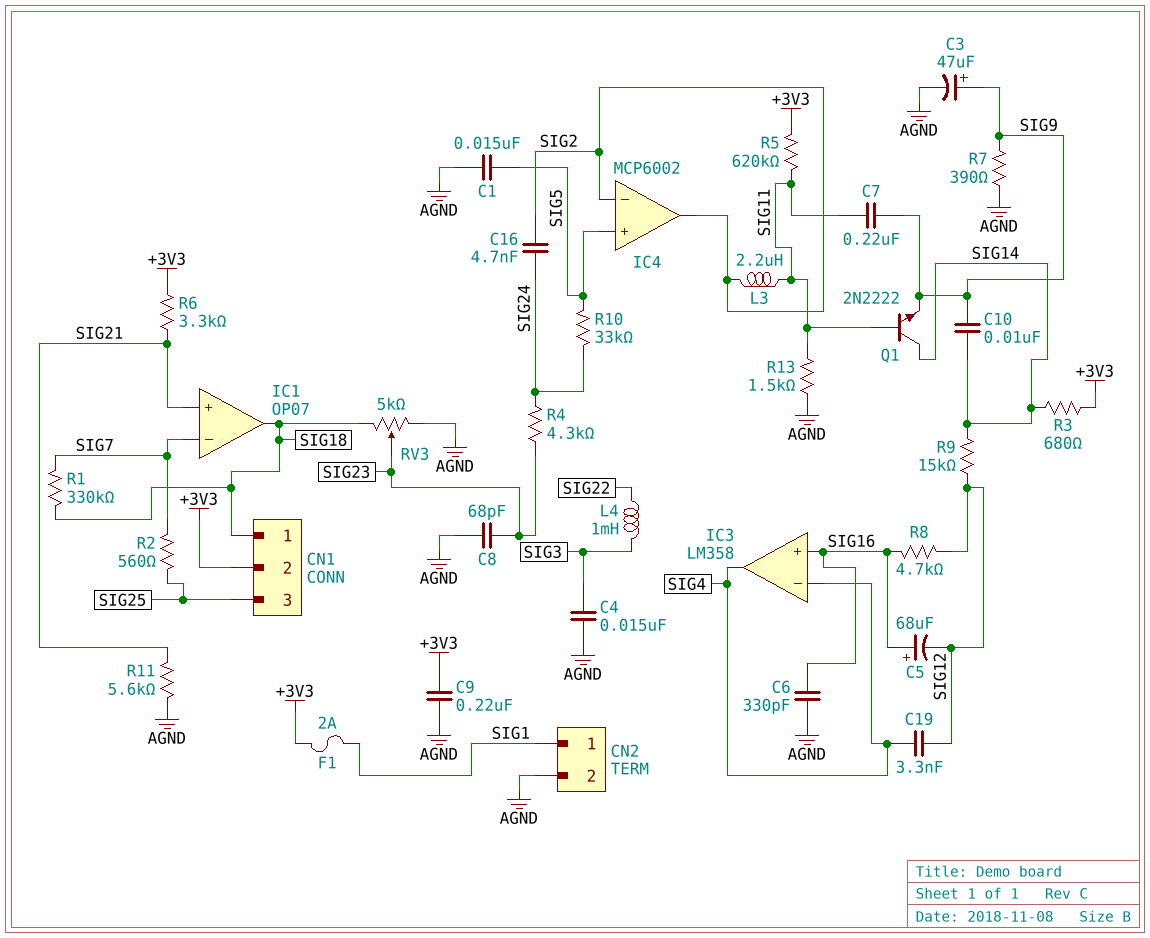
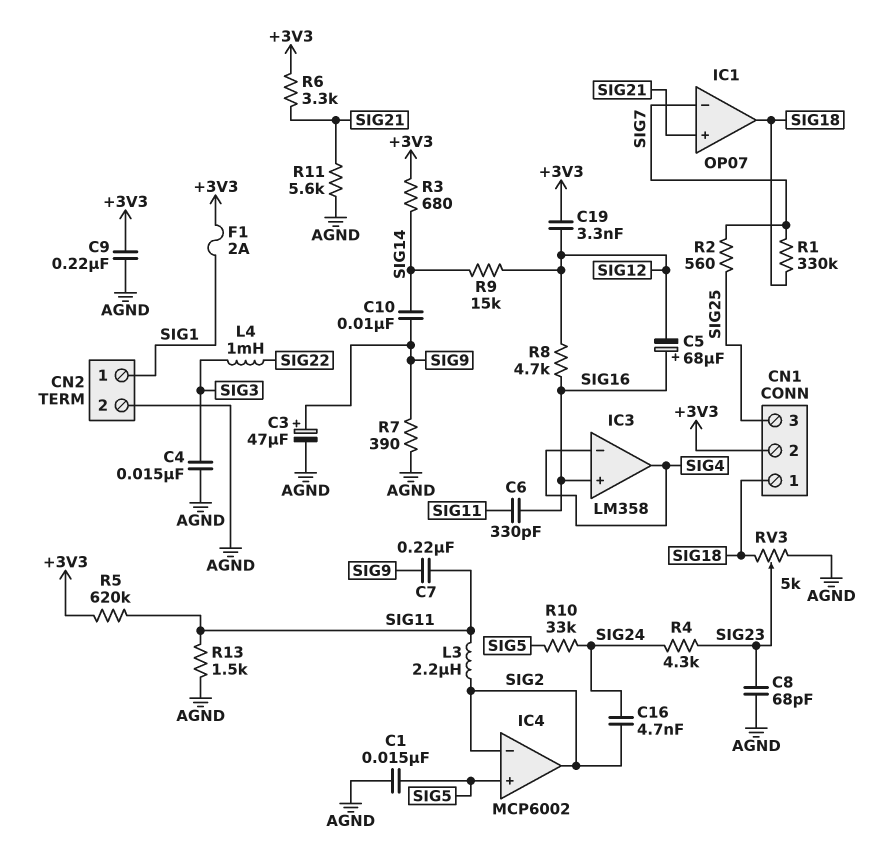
C6: 330pF (AGND, SIG16) -> 330pF (SIG11, SIG16)
C19: 3.3nF (SIG4, SIG12) -> 3.3nF (+3V3, SIG12)
Q1: NPN 2N2222 (B SIG11, C SIG14, E SIG9) -> none

